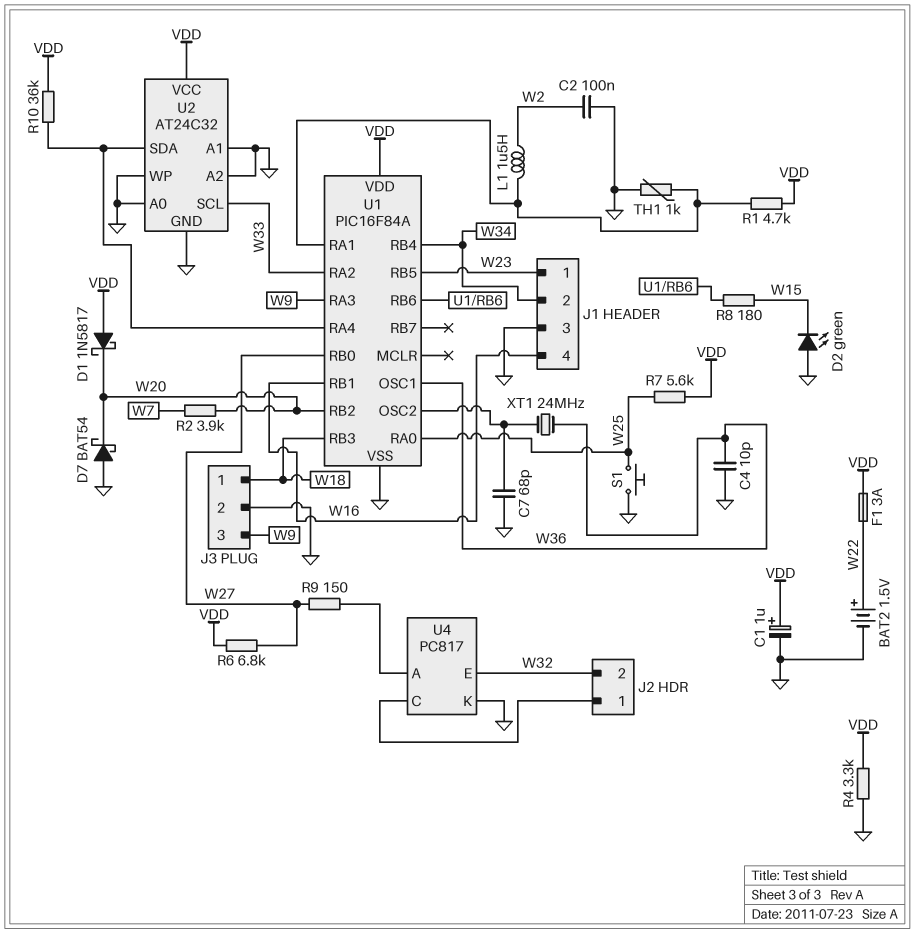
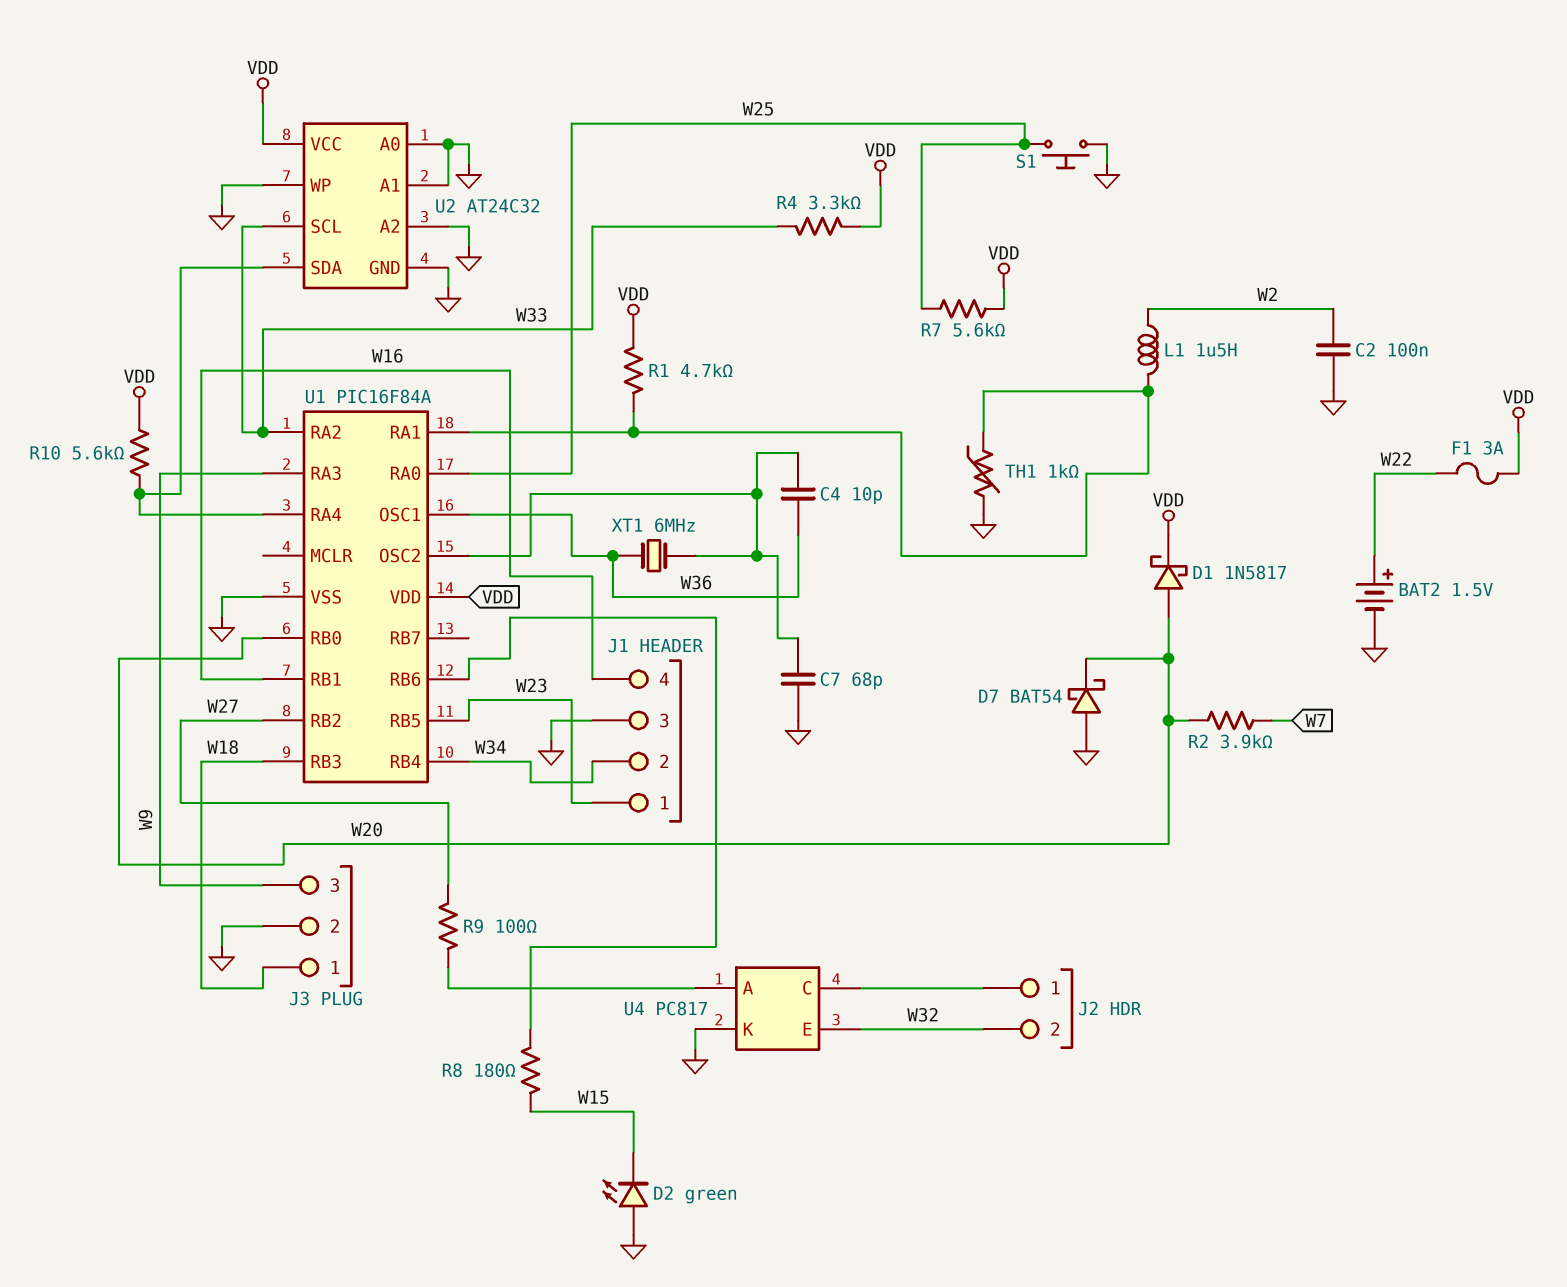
C1: 1uF (plus VDD, minus GND) -> none
C4: 10pF (GND, W36) -> 10pF (U1/OSC2, W36)
D1: schottky 1N5817 (A VDD, K W20) -> schottky 1N5817 (A W20, K VDD)
R4: 3.3k (GND, VDD) -> 3.3k (VDD, W33)
R6: 6.8k (VDD, W27) -> none
R9: 150 (U4/A, W27) -> 100 (U4/A, W27)
R10: 36k (U1/RA4, VDD) -> 5.6k (U1/RA4, VDD)
U1 pin RB0: W27 -> W20
U1 pin RB2: W20 -> W27
XT1: 24MHz (U1/OSC2, W36) -> 6MHz (U1/OSC2, W36)

